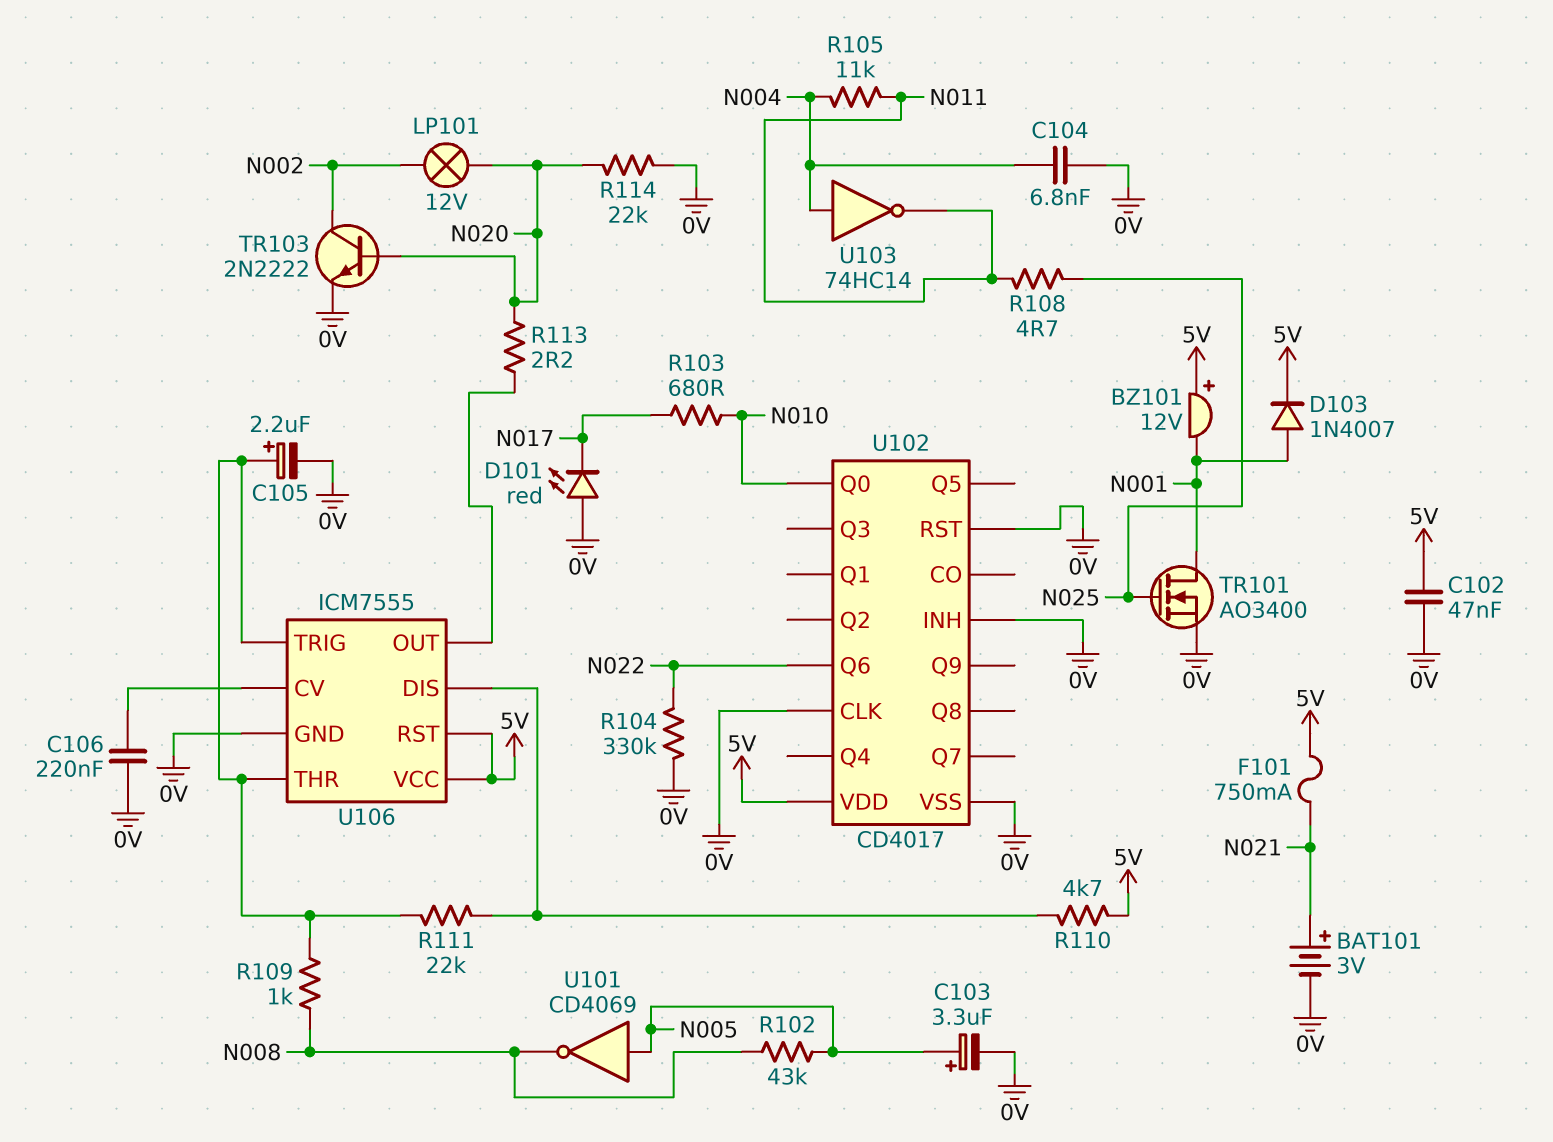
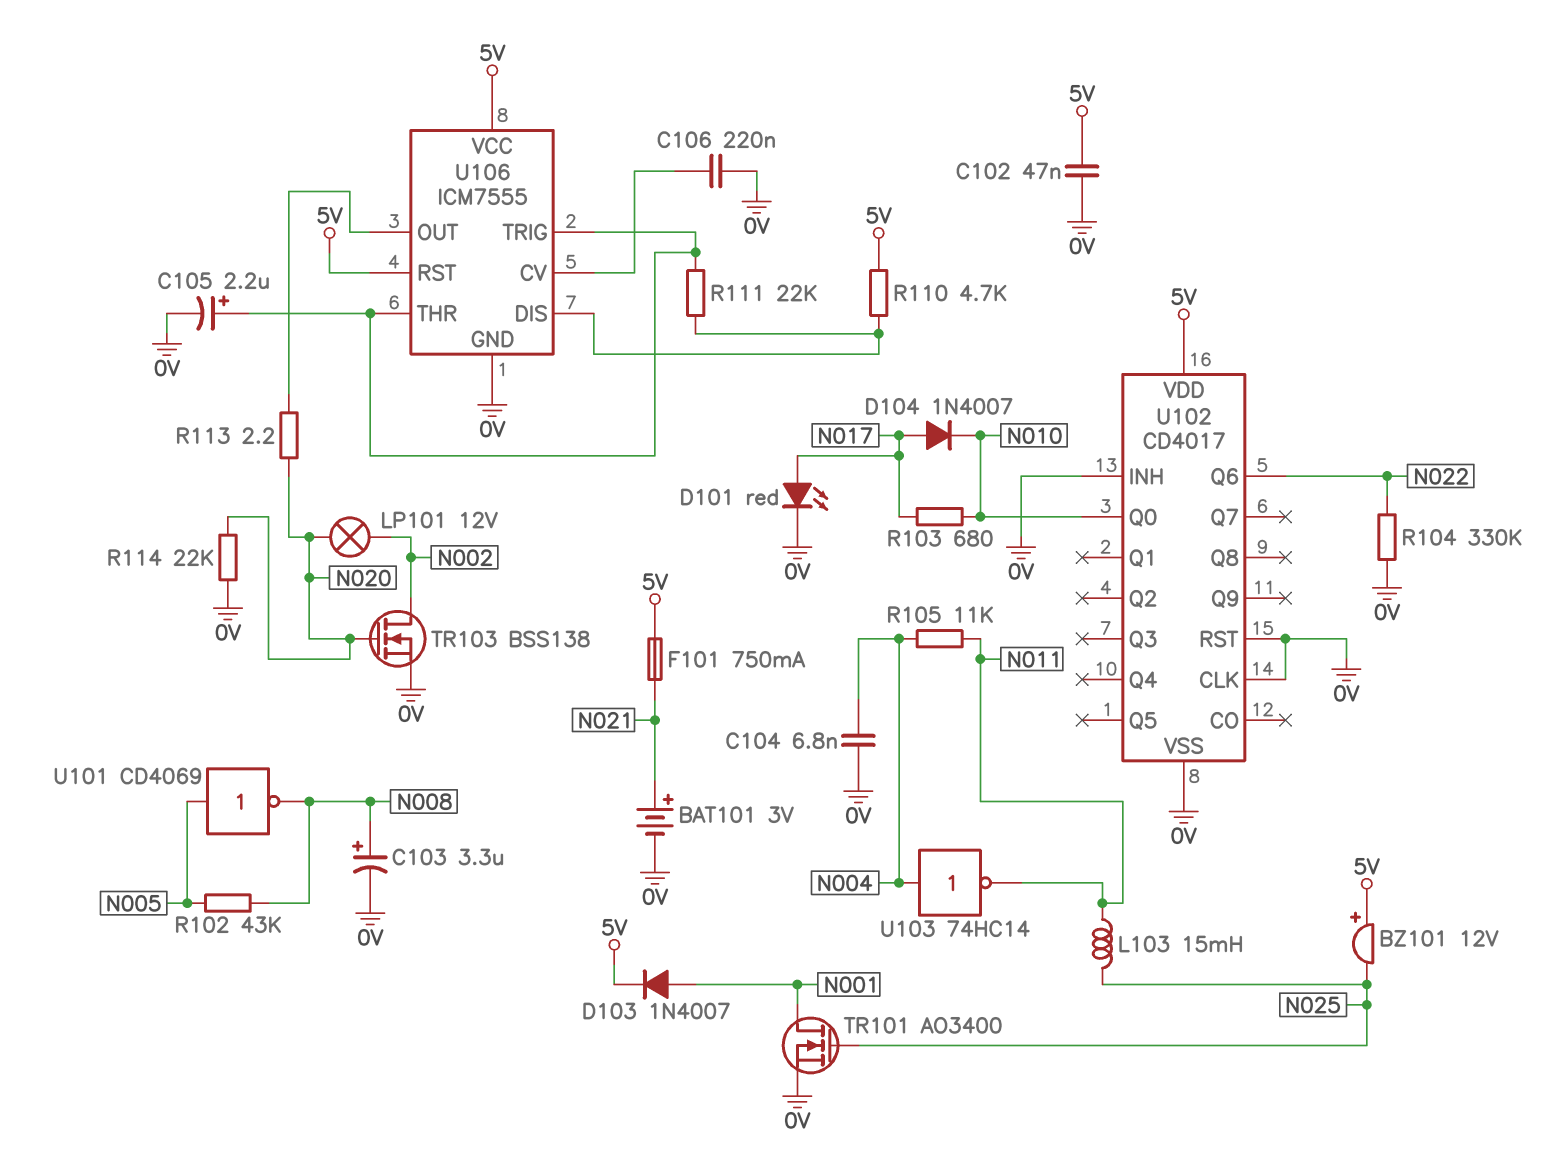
BZ101: buzzer 12V (plus 5V, minus N001) -> buzzer 12V (plus 5V, minus N025)
C103: 3.3uF (plus N005, minus 0V) -> 3.3uF (plus N008, minus 0V)
D101: LED red (A 0V, K N017) -> LED red (A N017, K 0V)
D104: none -> diode 1N4007 (A N017, K N010)
L103: none -> 15mH (N011, N025)
R108: 4.7 (N011, N025) -> none
R109: 1k (N008, U106/THR) -> none
TR103: NPN 2N2222 (B N020, C N002, E 0V) -> NMOS BSS138 (G N020, D N002, S 0V)

